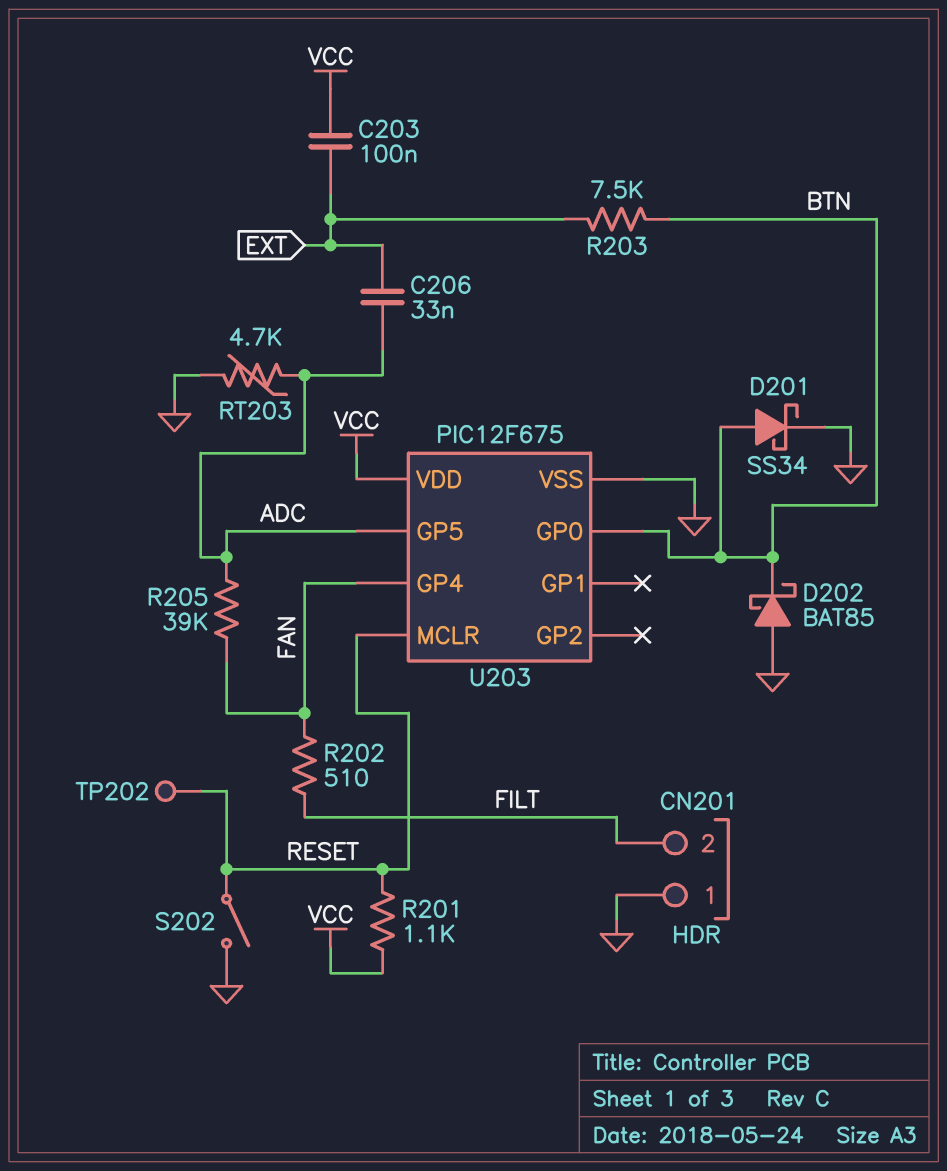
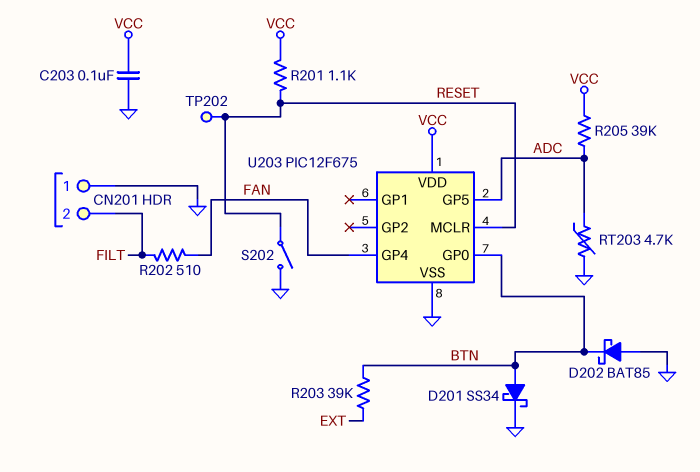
C203: 100nF (EXT, VCC) -> 100nF (GND, VCC)
C206: 33nF (ADC, EXT) -> none
R203: 7.5k (BTN, EXT) -> 39k (BTN, EXT)
R205: 39k (ADC, FAN) -> 39k (ADC, VCC)

